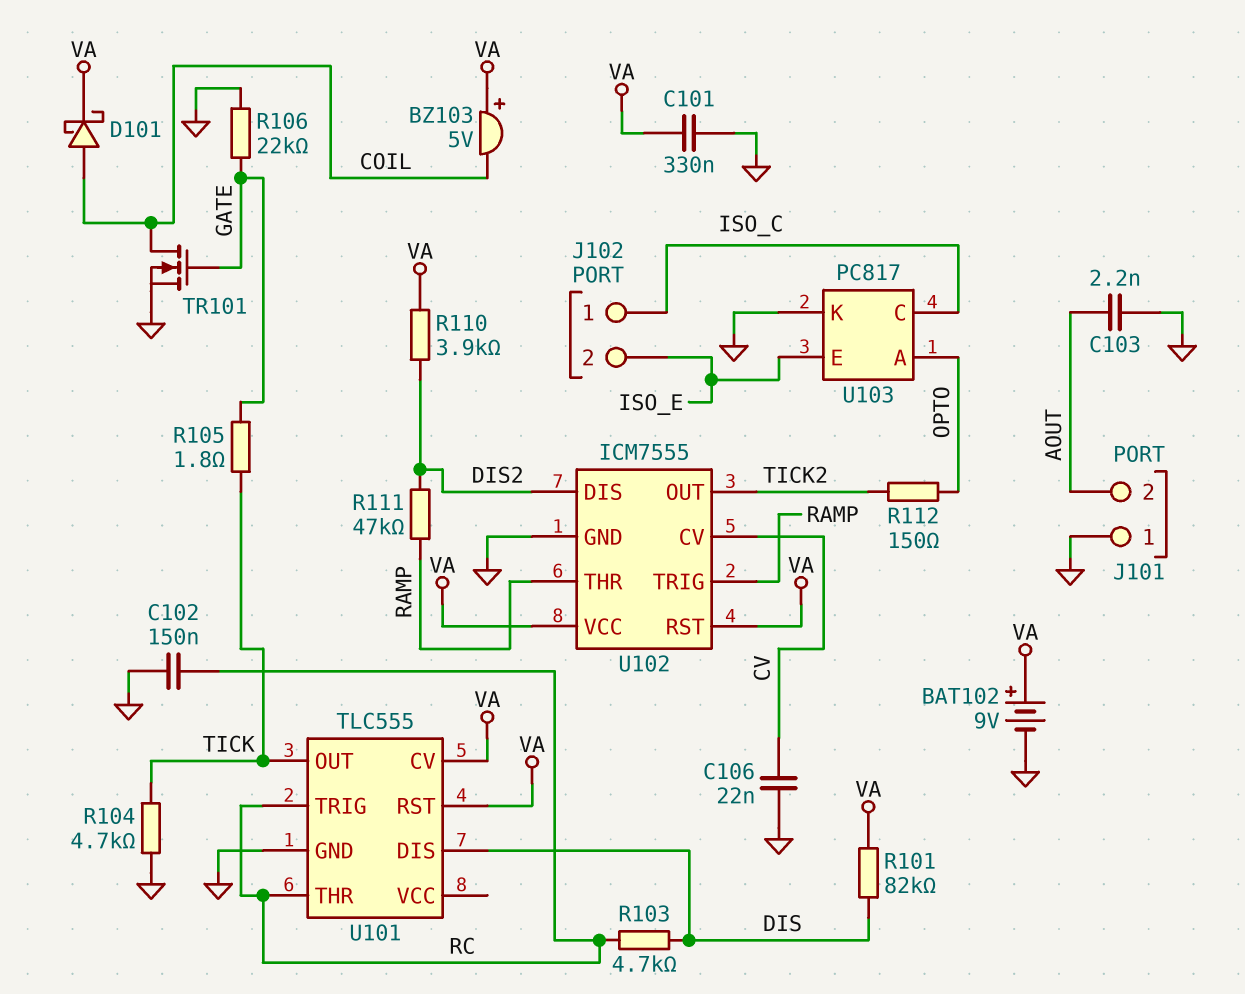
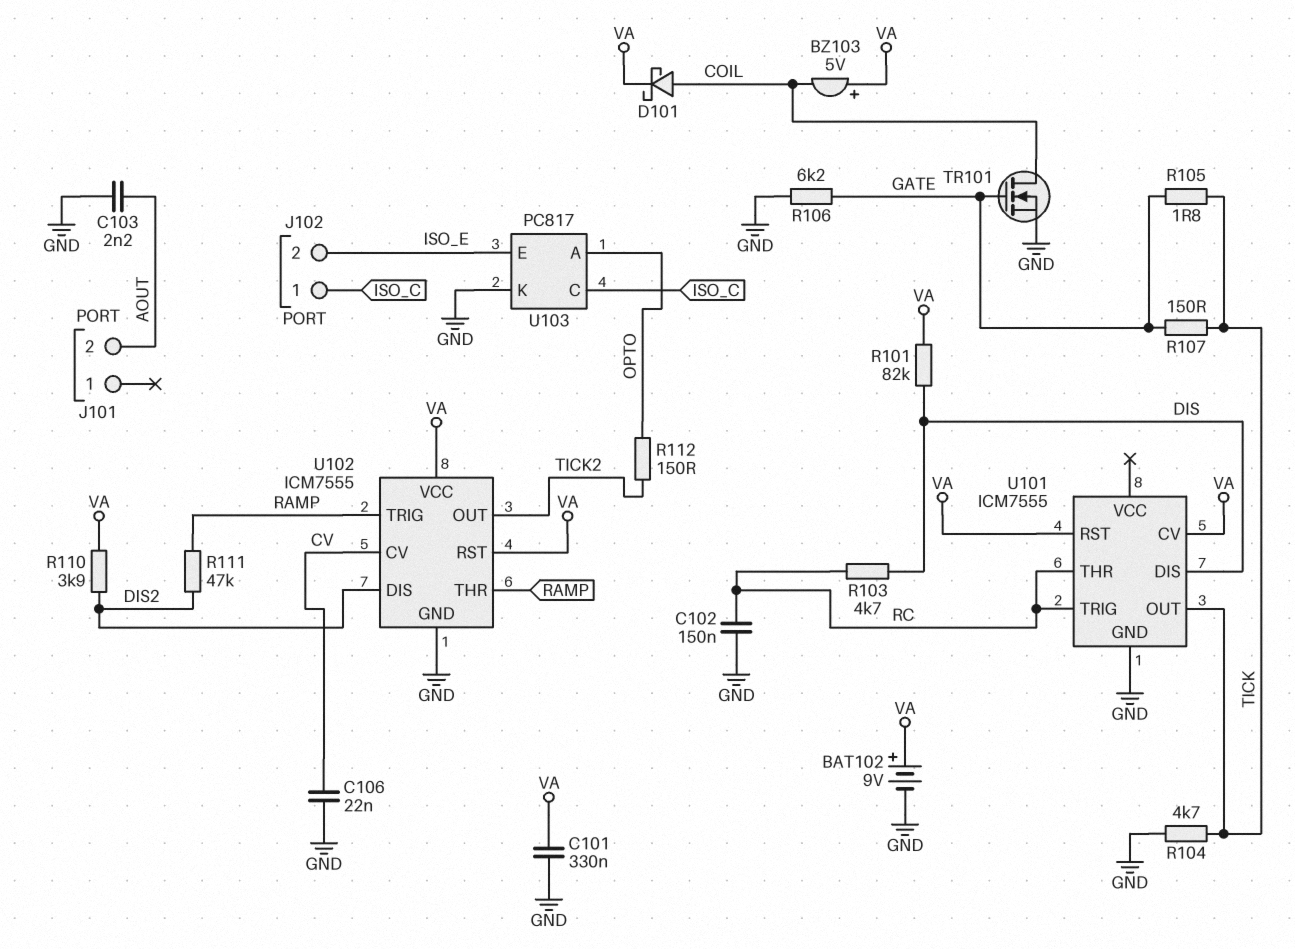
J101 pin 1: GND -> none
R106: 22k (GATE, GND) -> 6.2k (GATE, GND)
R107: none -> 150 (GATE, TICK)
U101: TLC555 -> ICM7555

